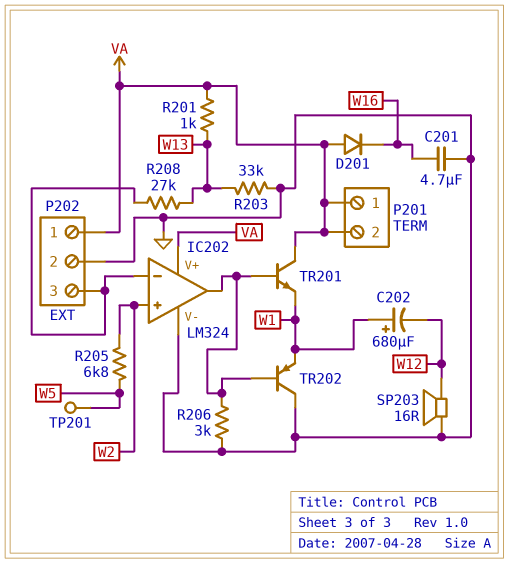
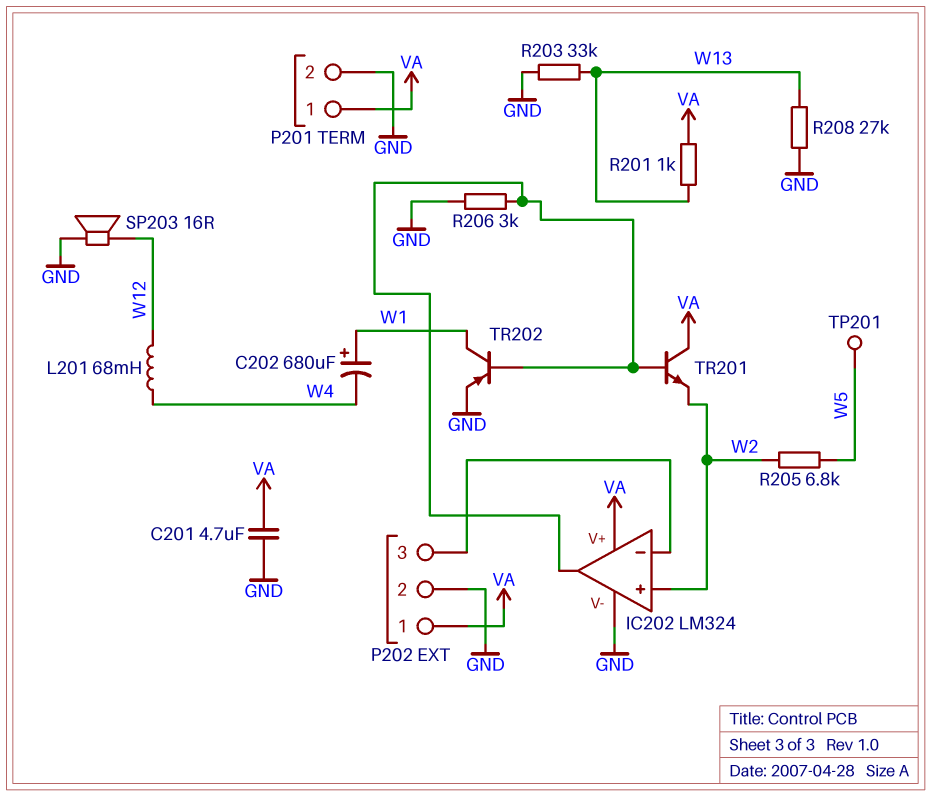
C201: 4.7uF (GND, W16) -> 4.7uF (GND, VA)
C202: 680uF (plus W1, minus W12) -> 680uF (plus W1, minus W4)
D201: diode (A VA, K W16) -> none
L201: none -> 68mH (W4, W12)
P201 pin 2: VA -> GND
R208: 27k (IC202/in-, W13) -> 27k (GND, W13)
TR201: NPN (B IC202/out, C VA, E W1) -> NPN (B IC202/out, C VA, E W2)
TR202: PNP (B IC202/out, C GND, E W1) -> PNP (B IC202/out, C W1, E GND)

